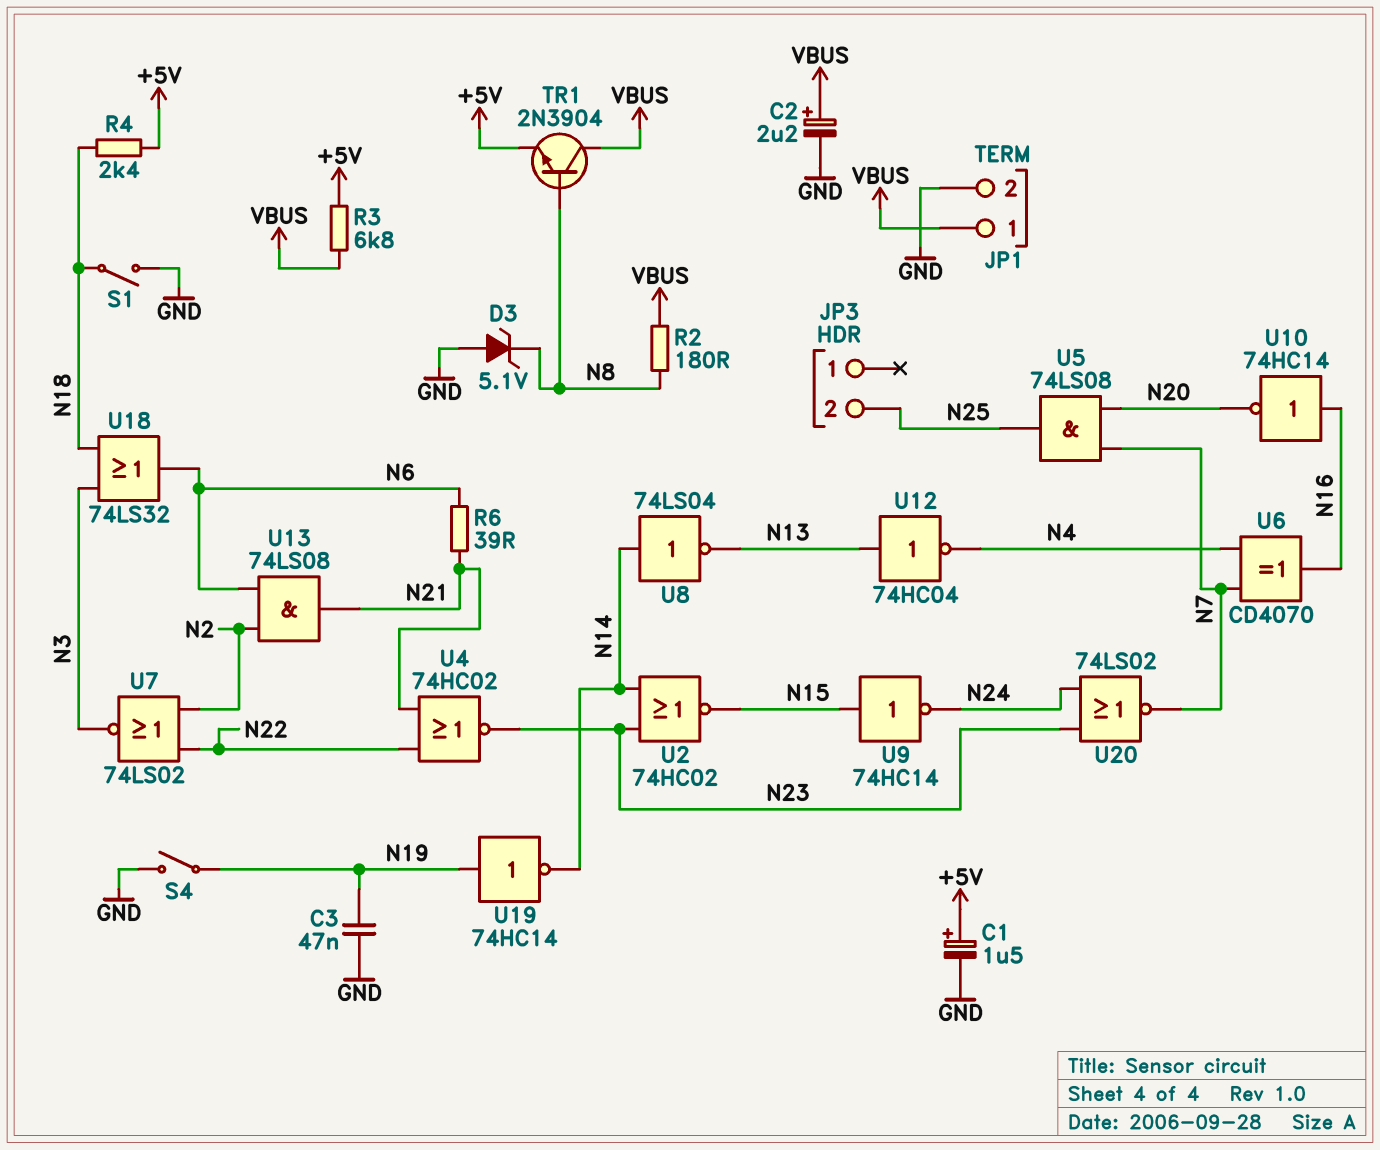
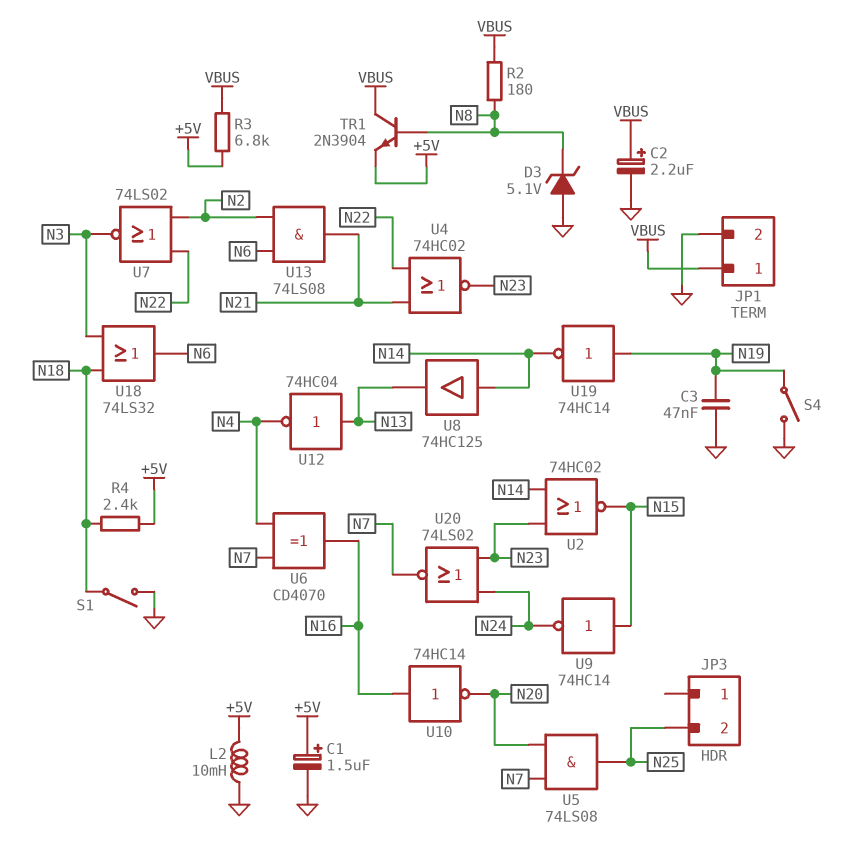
L2: none -> 10mH (+5V, GND)
R6: 39 (N6, N21) -> none
U8: NOT 74LS04 (in N14, out N13) -> buffer 74HC125 (in N14, out N13)

